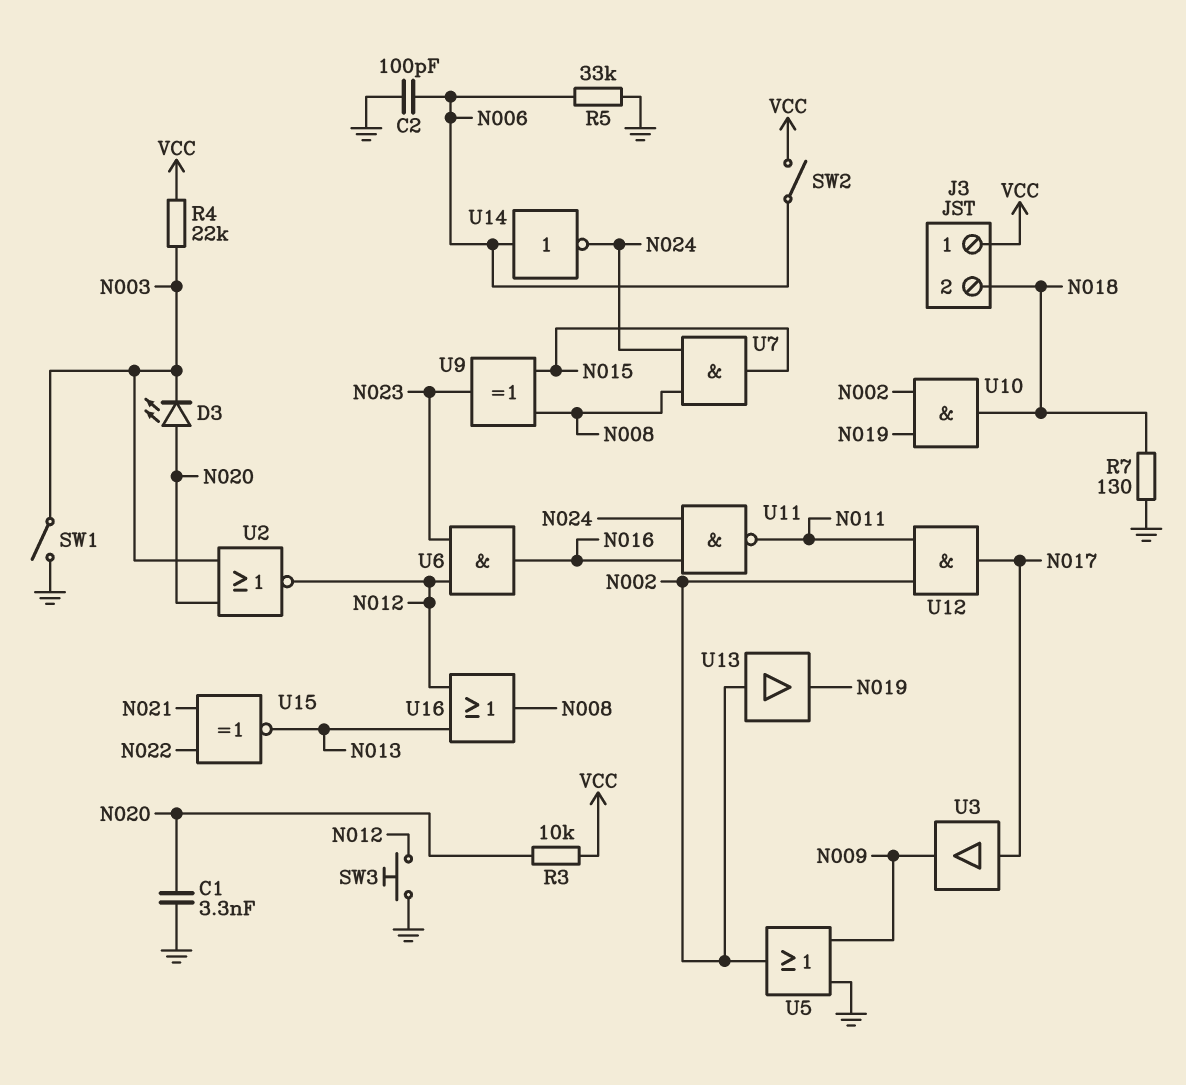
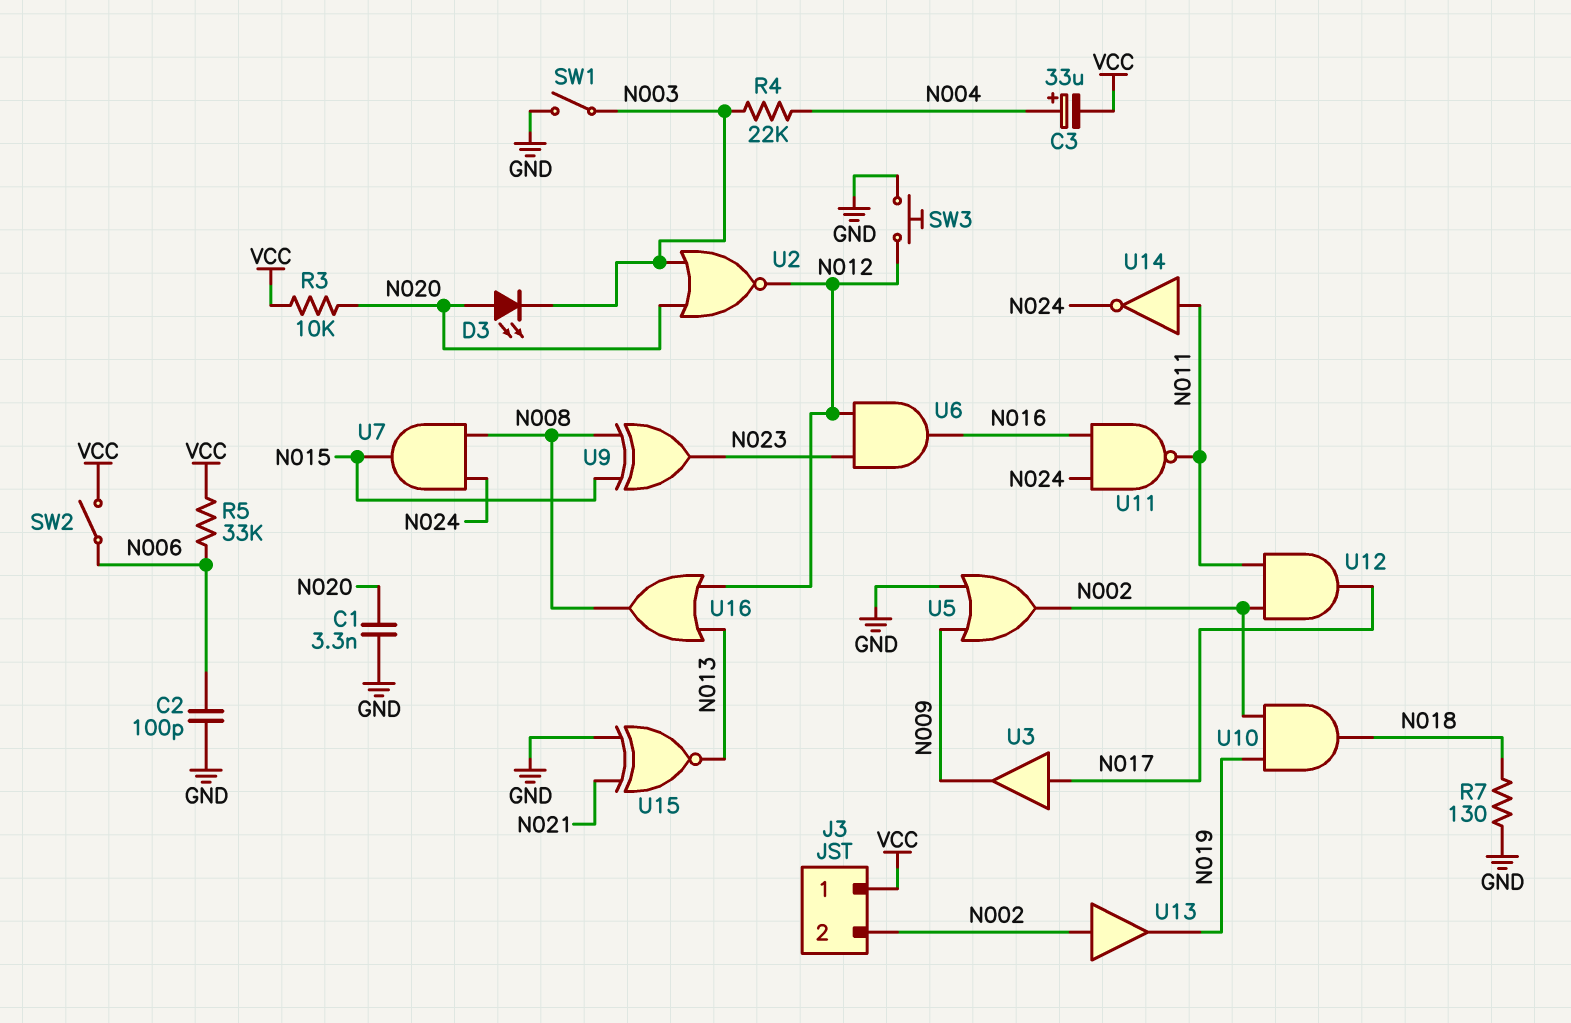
C3: none -> 33uF (plus N004, minus VCC)
J3 pin 2: N018 -> N002
R4: 22k (N003, VCC) -> 22k (N003, N004)
R5: 33k (GND, N006) -> 33k (N006, VCC)
U14: NOT (in N006, out N024) -> NOT (in N011, out N024)
U15: XNOR (in N021, in N022, out N013) -> XNOR (in GND, in N021, out N013)

